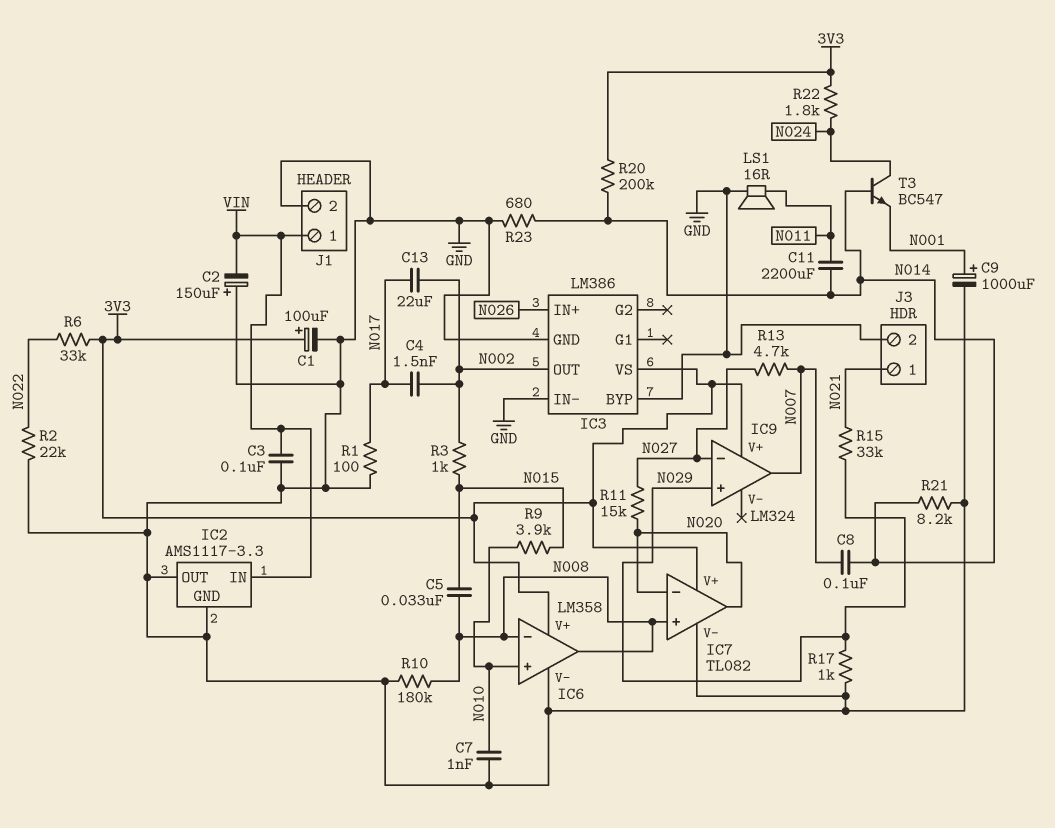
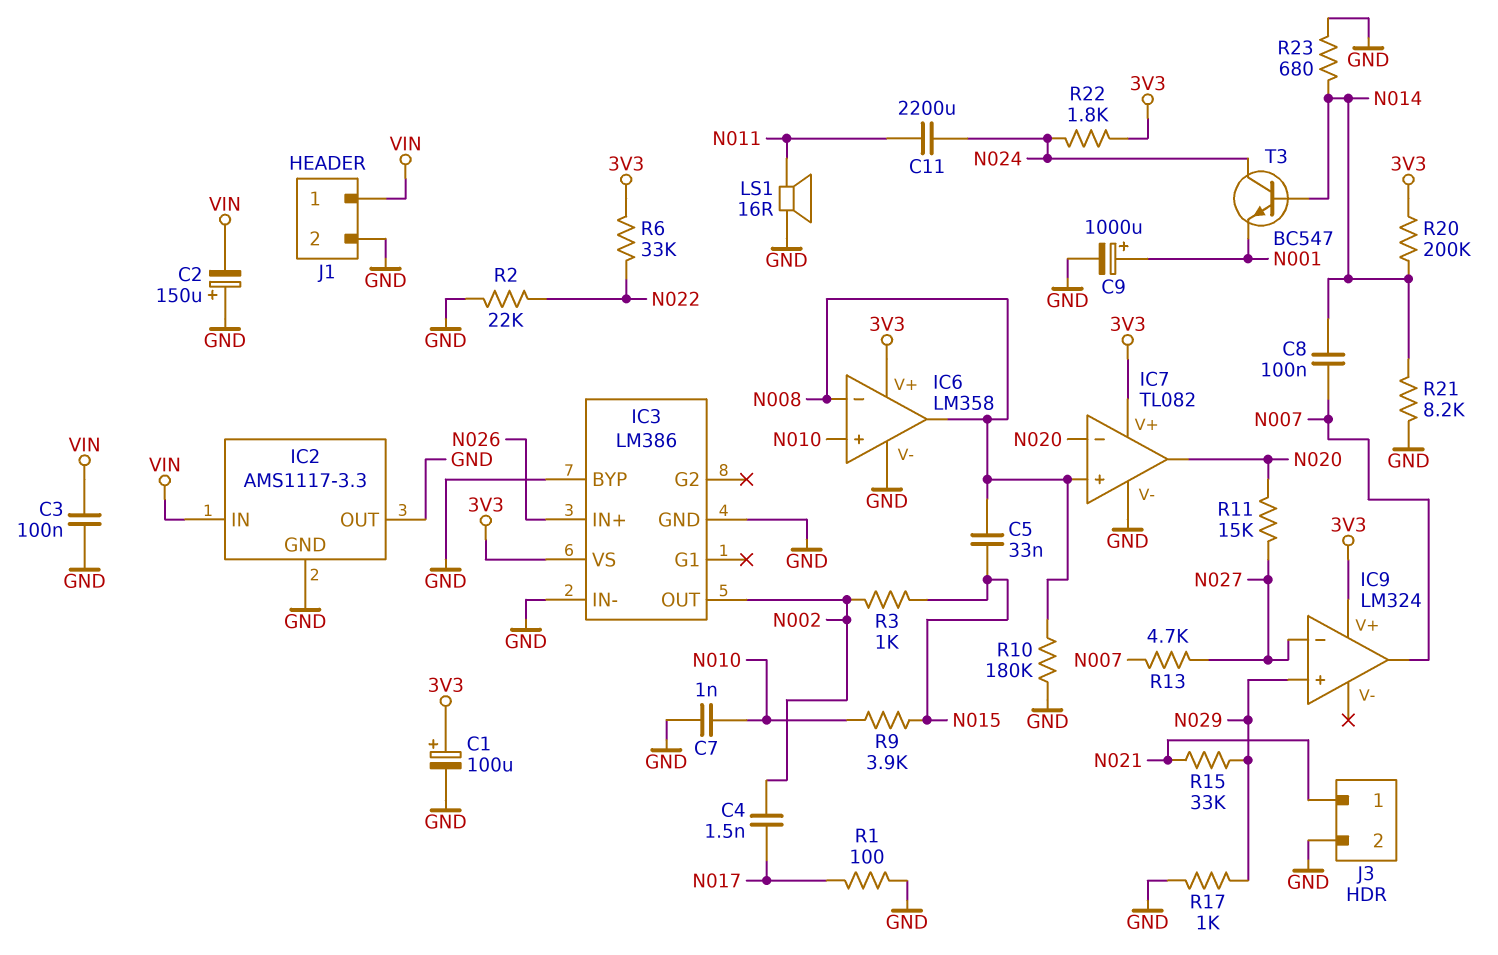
C11: 2200uF (N011, N014) -> 2200uF (N011, N024)
C13: 22uF (N002, N017) -> none

